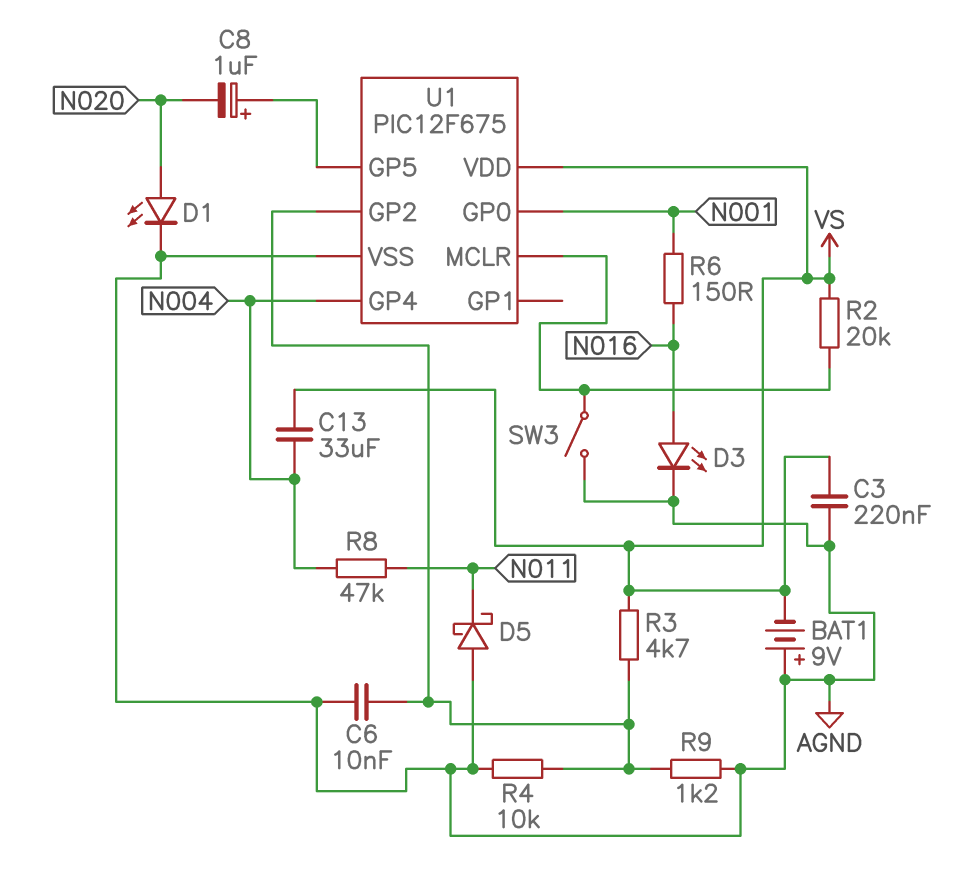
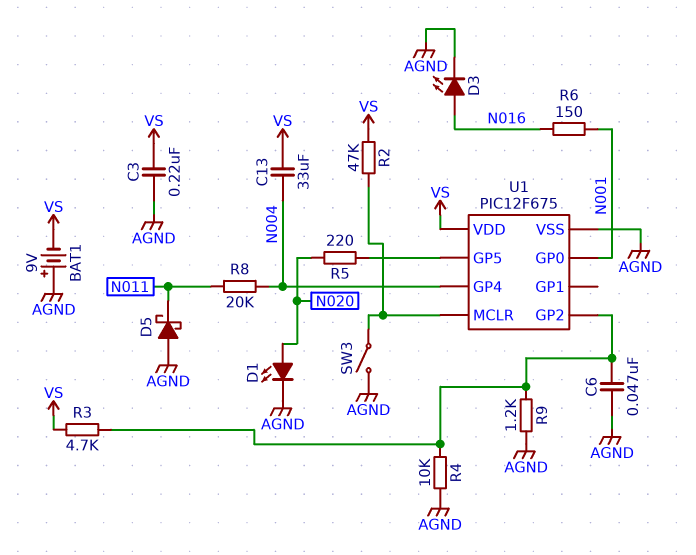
C6: 10nF (AGND, U1/GP2) -> 47nF (AGND, U1/GP2)
C8: 1uF (plus U1/GP5, minus N020) -> none
R2: 20k (U1/MCLR, VS) -> 47k (U1/MCLR, VS)
R5: none -> 220 (N020, U1/GP5)
R8: 47k (N004, N011) -> 20k (N004, N011)

